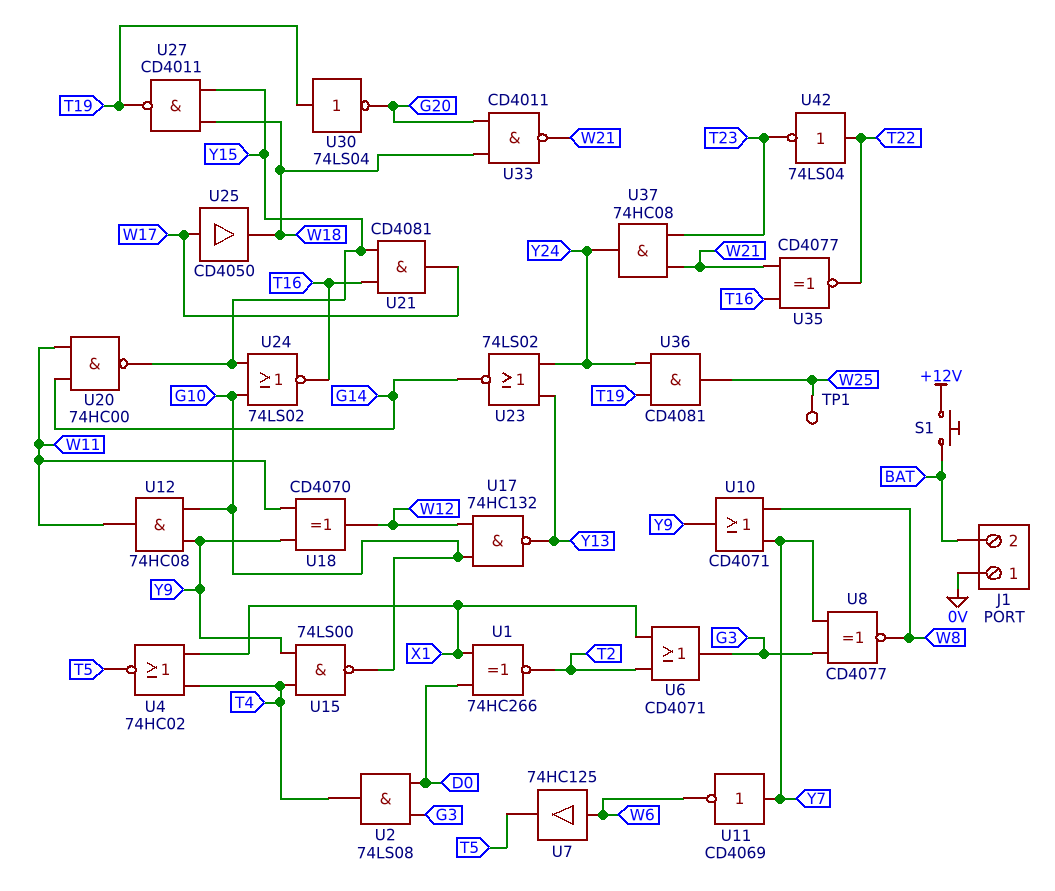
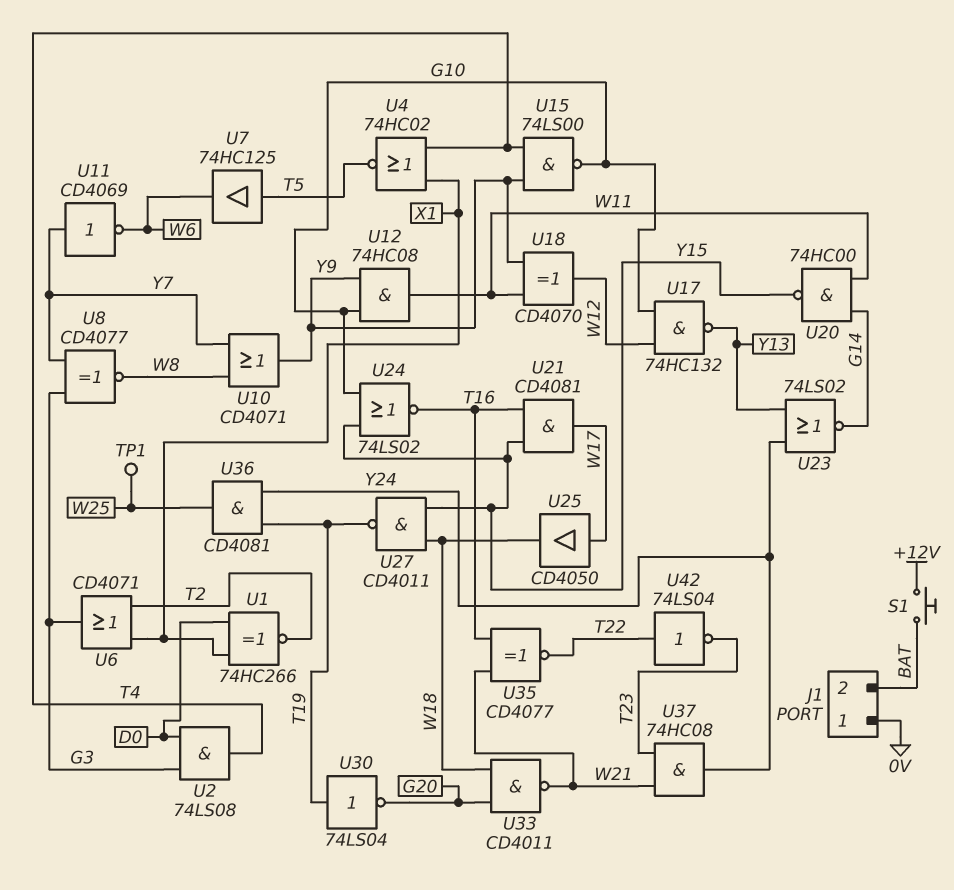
U7: buffer 74HC125 (in W6, out T5) -> buffer 74HC125 (in T5, out W6)

